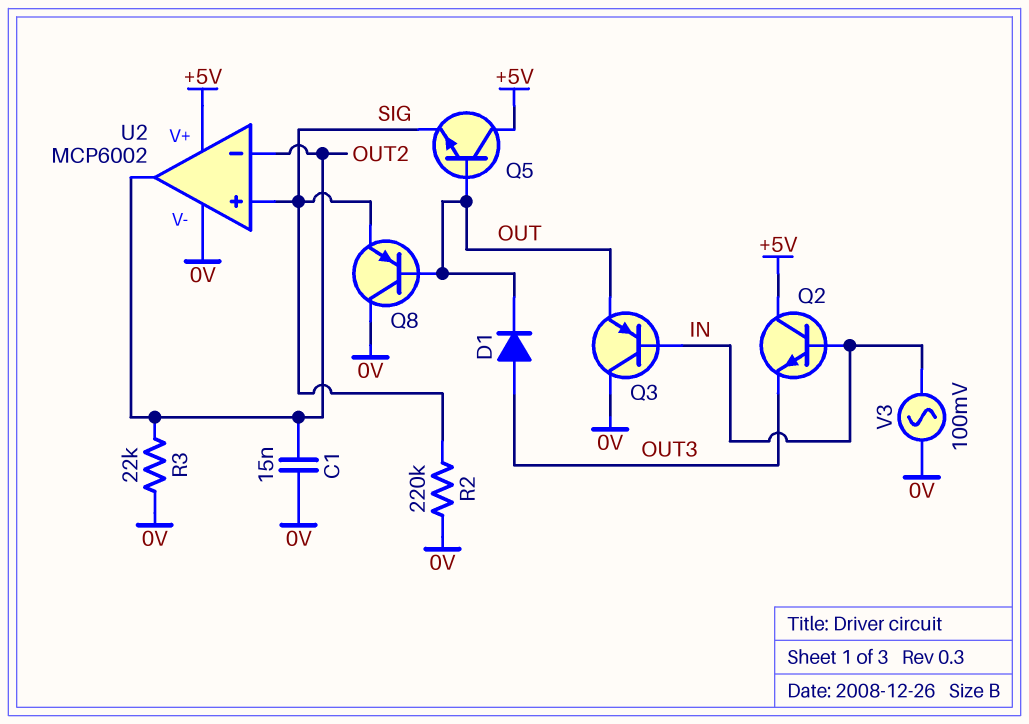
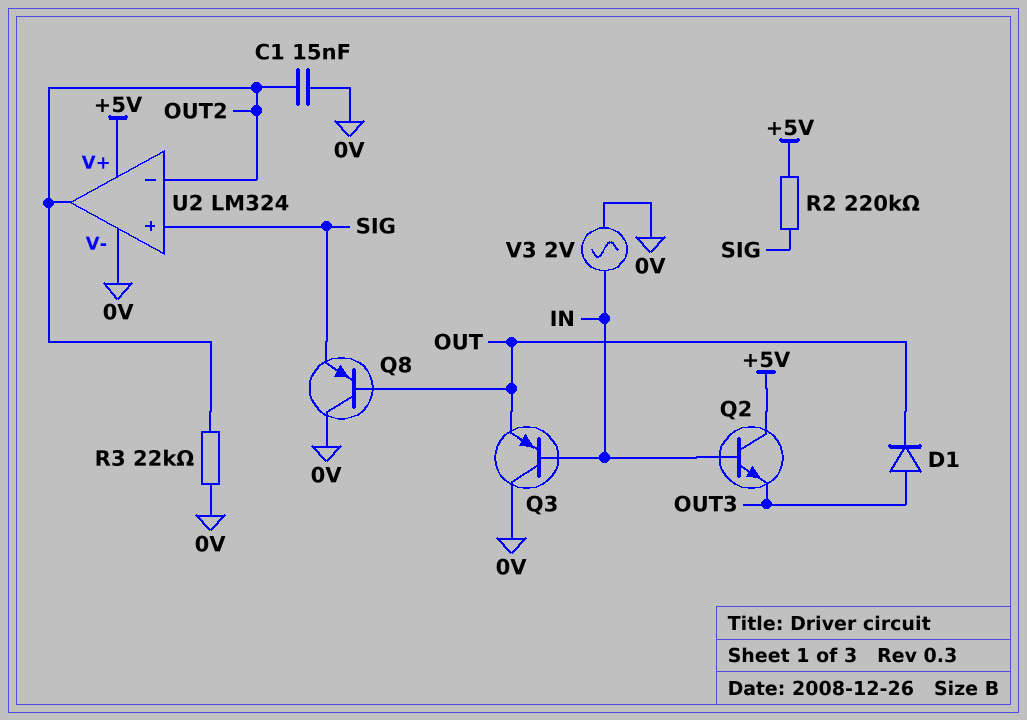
Q5: NPN (B OUT, C +5V, E SIG) -> none
R2: 220k (0V, SIG) -> 220k (+5V, SIG)
U2: MCP6002 -> LM324
V3: AC 100mV (0V, IN) -> AC 2V (0V, IN)

